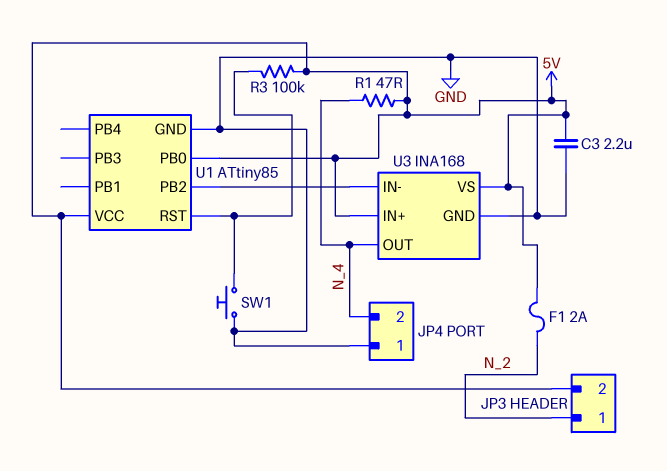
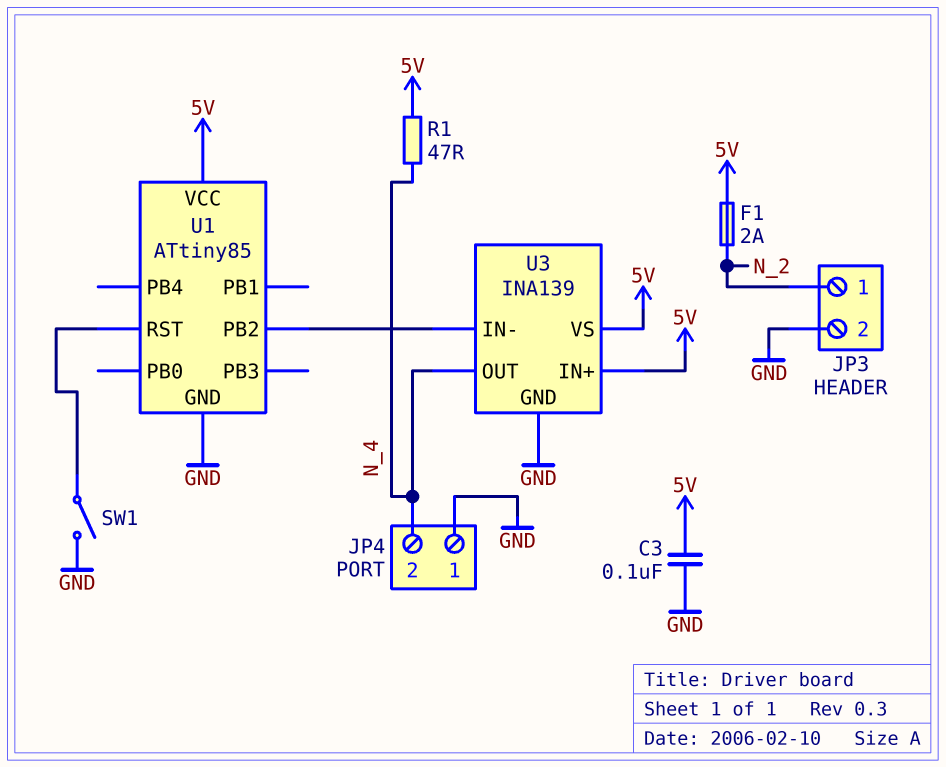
C3: 2.2uF (5V, GND) -> 100nF (5V, GND)
JP3 pin 2: 5V -> GND
R3: 100k (5V, U1/RST) -> none
SW1: button (GND, U1/RST) -> switch (GND, U1/RST)
U1 pin PB0: 5V -> none
U3: INA168 -> INA139

